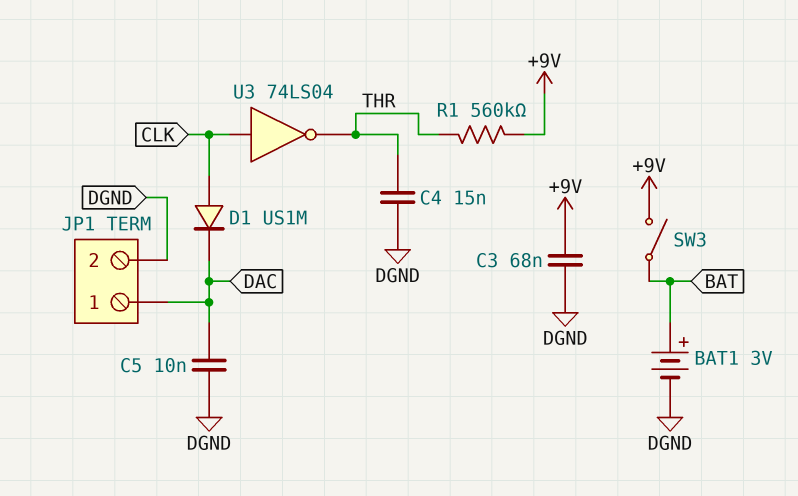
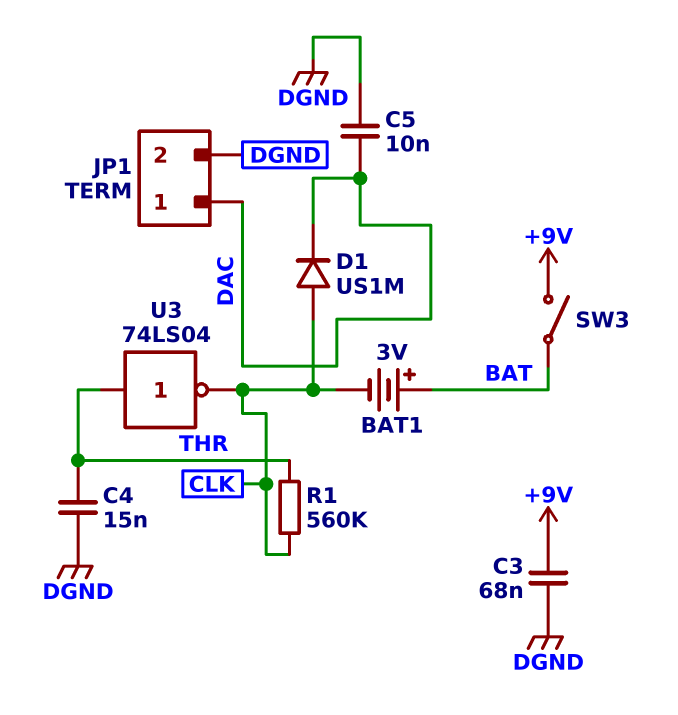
BAT1: 3V (plus BAT, minus DGND) -> 3V (plus BAT, minus CLK)
R1: 560k (+9V, THR) -> 560k (CLK, THR)
U3: NOT 74LS04 (in CLK, out THR) -> NOT 74LS04 (in THR, out CLK)

